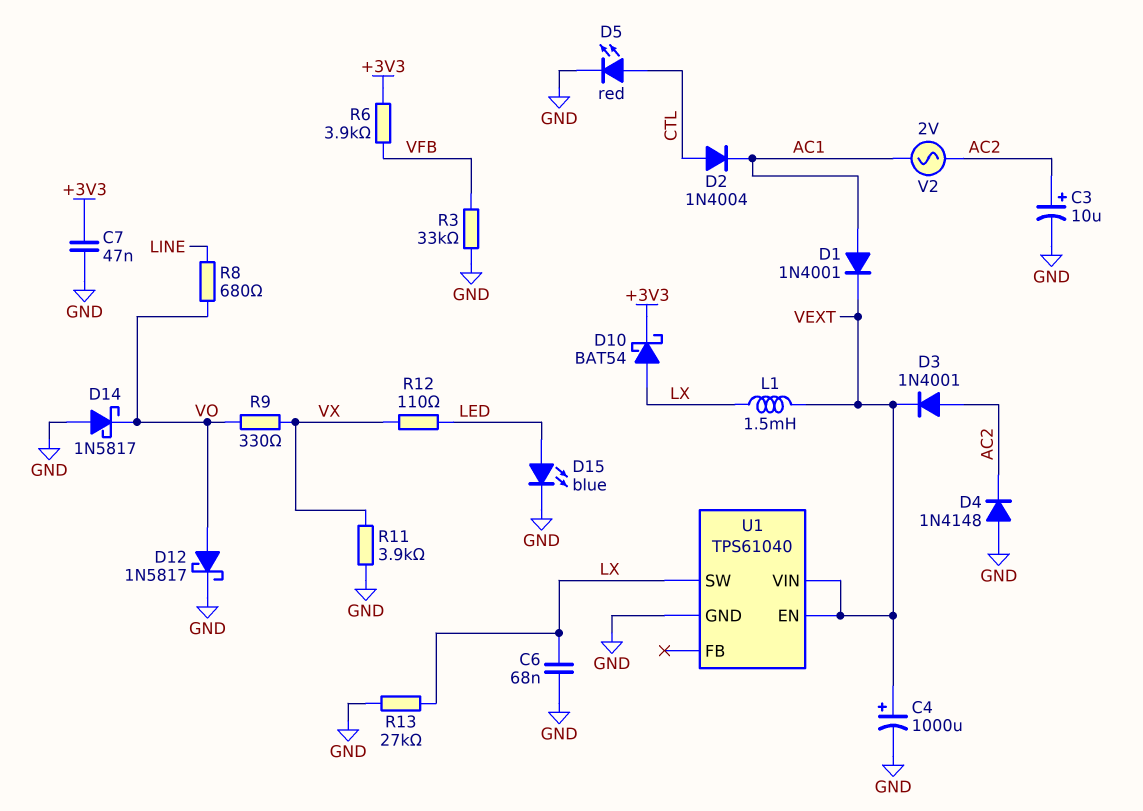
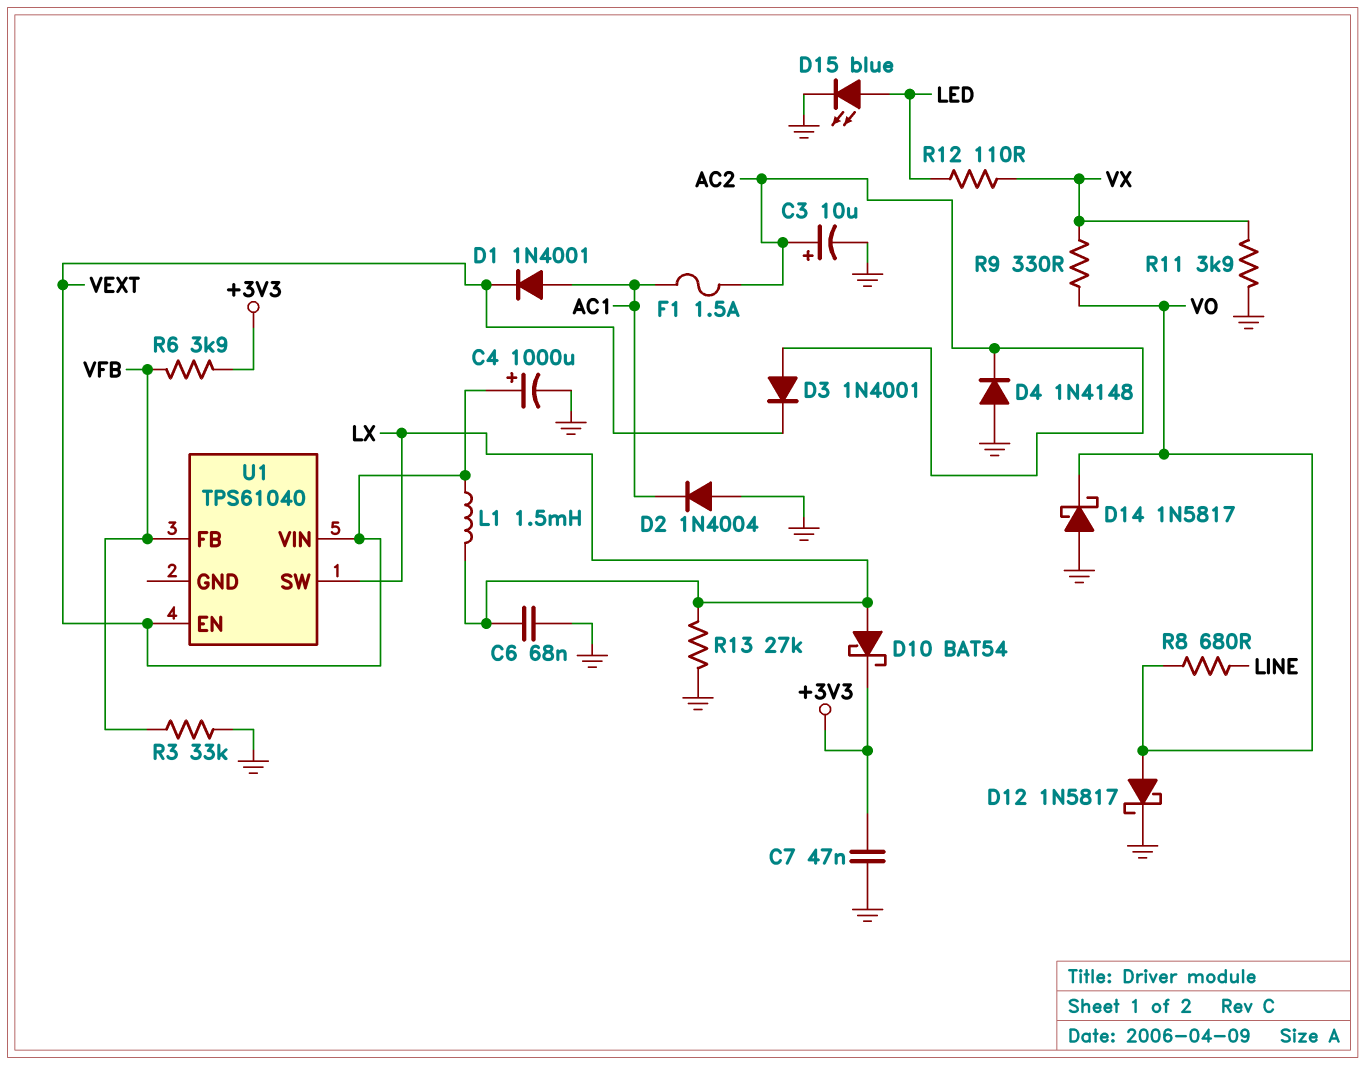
D2: diode 1N4004 (A CTL, K AC1) -> diode 1N4004 (A GND, K AC1)
D5: LED red (A CTL, K GND) -> none
F1: none -> 1.5A (AC1, AC2)
U1 pin FB: none -> VFB
U1 pin GND: GND -> none
V2: AC 2V (AC1, AC2) -> none

